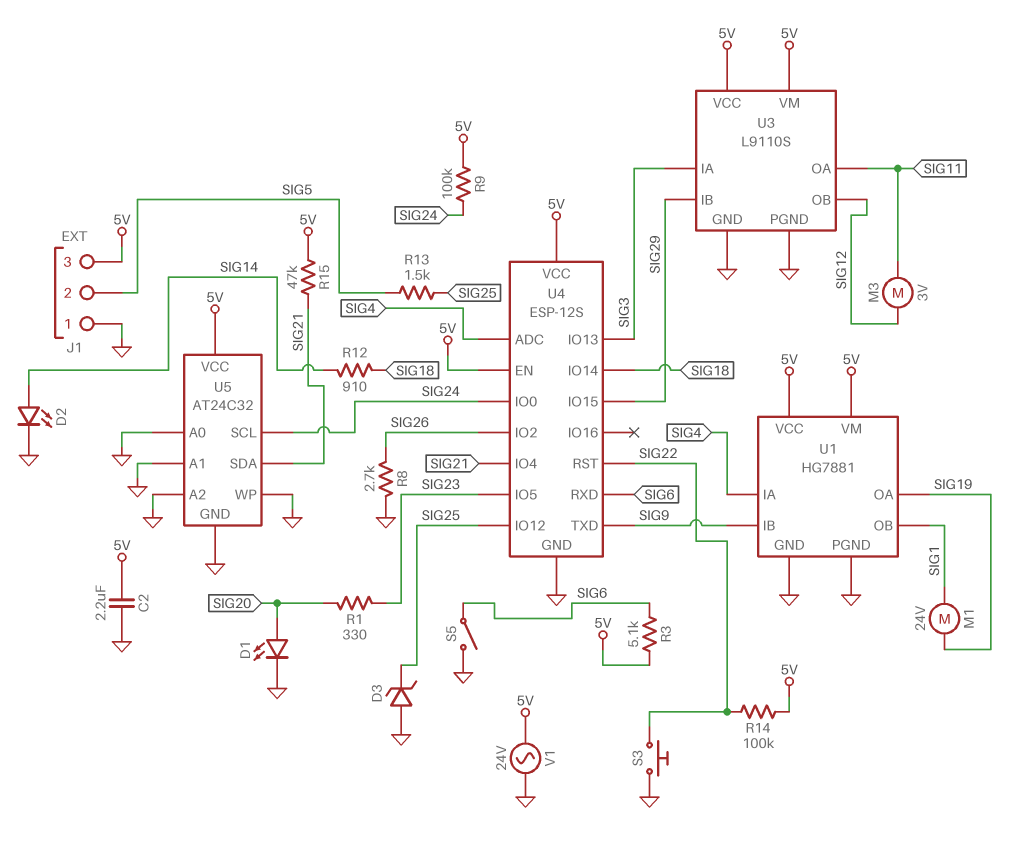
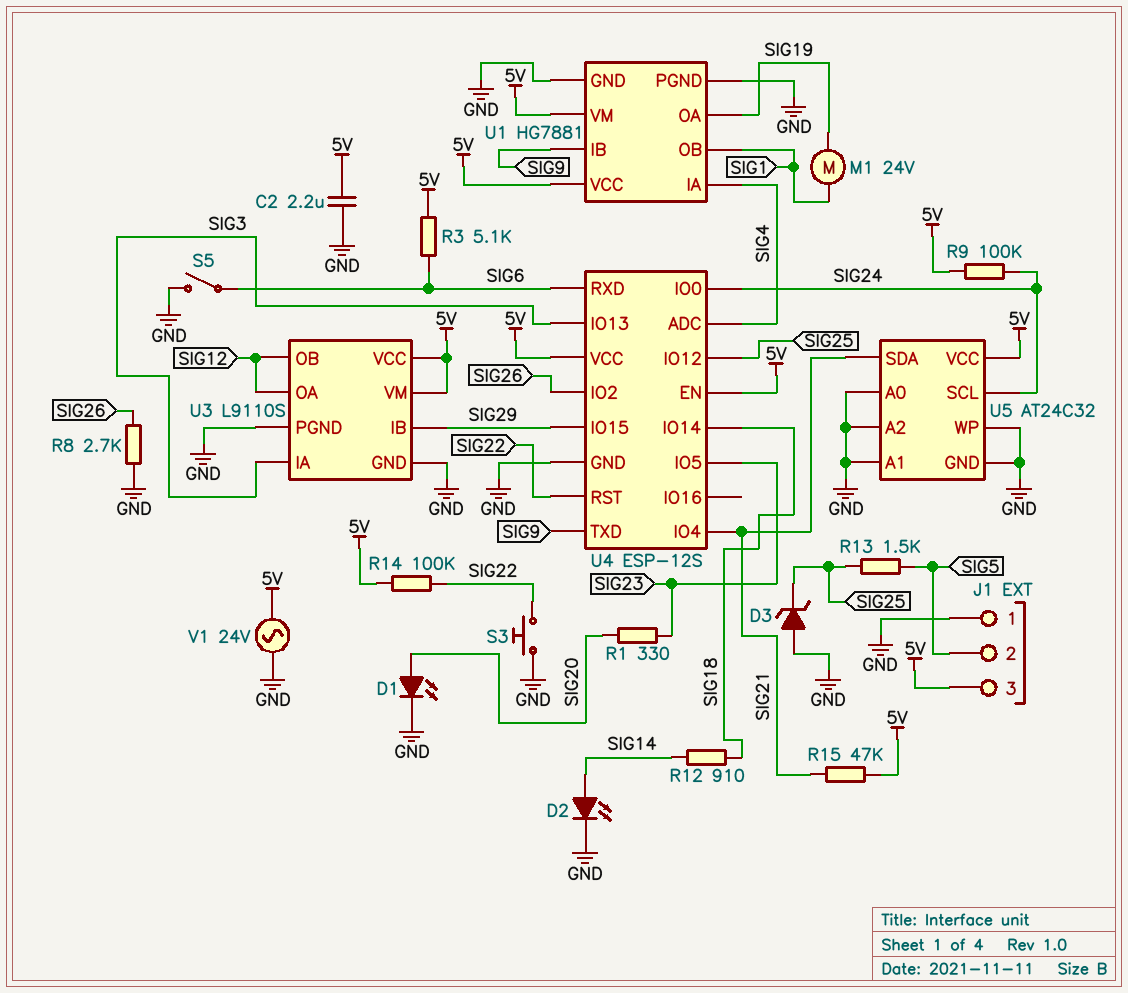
M3: motor 3V (SIG11, SIG12) -> none
U3 pin OA: SIG11 -> SIG12

